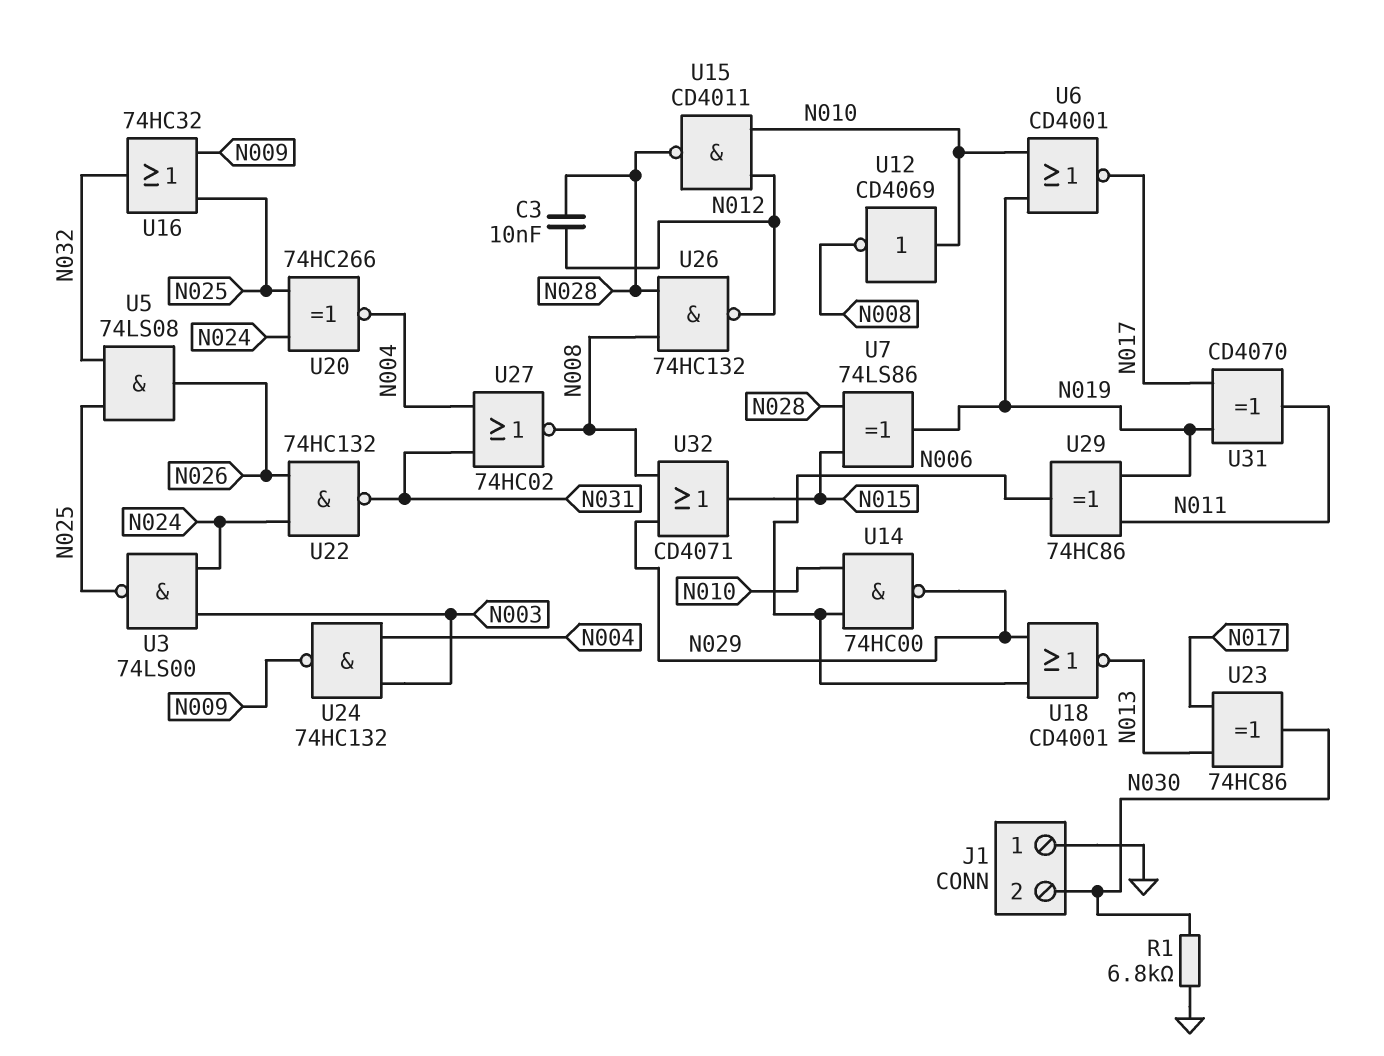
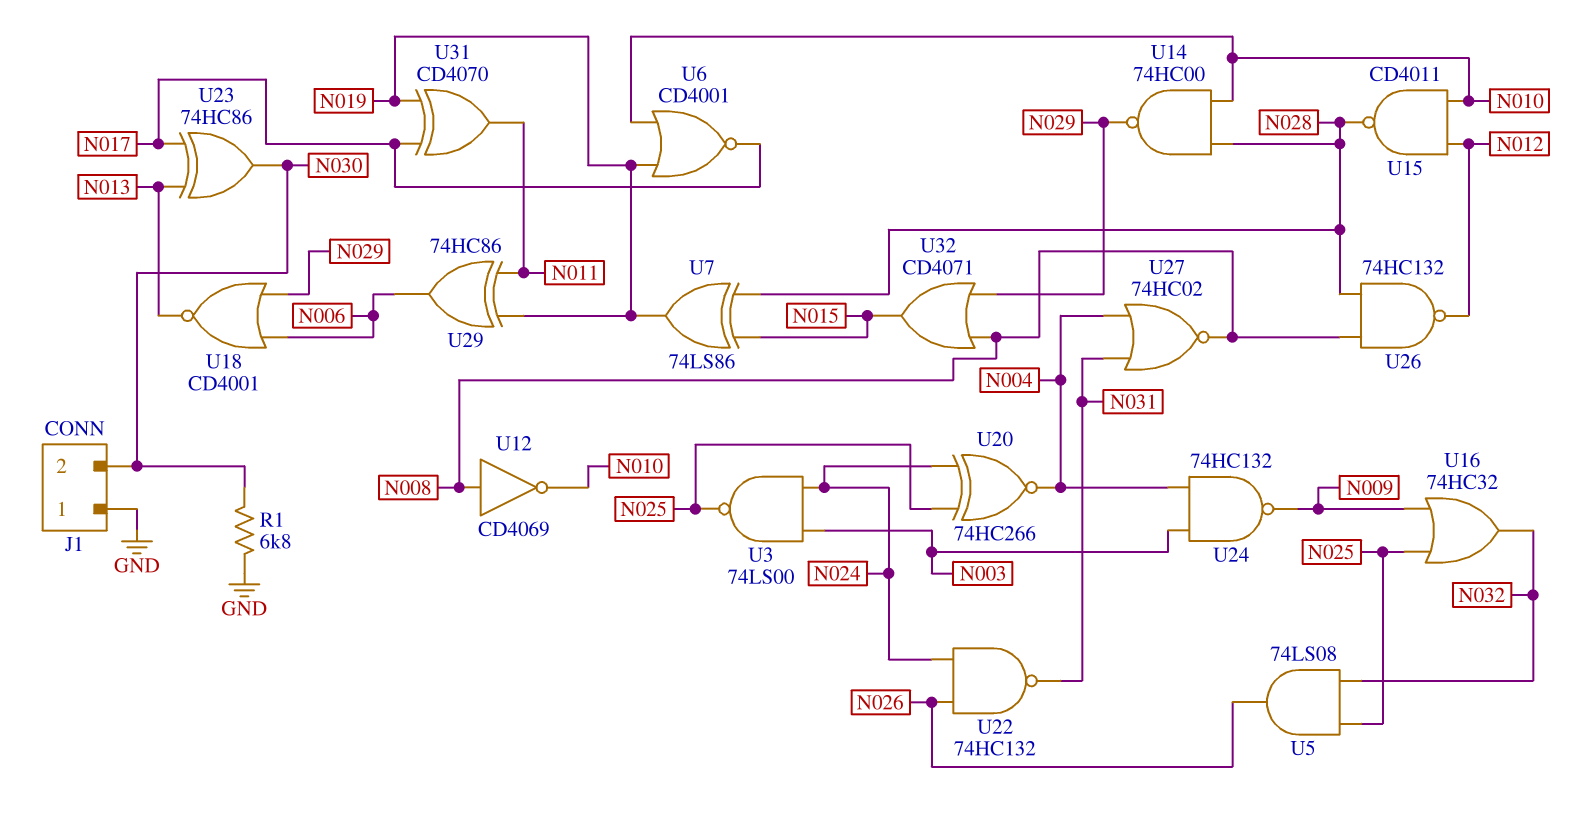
C3: 10nF (N012, N028) -> none
U12: NOT CD4069 (in N010, out N008) -> NOT CD4069 (in N008, out N010)
U14: NAND 74HC00 (in N006, in N010, out N029) -> NAND 74HC00 (in N010, in N028, out N029)

